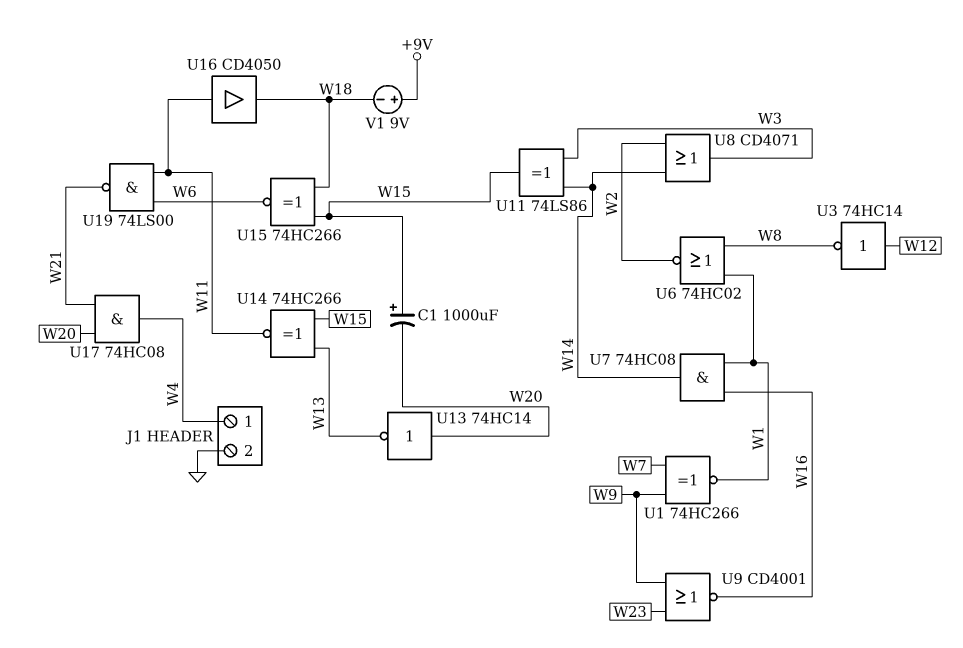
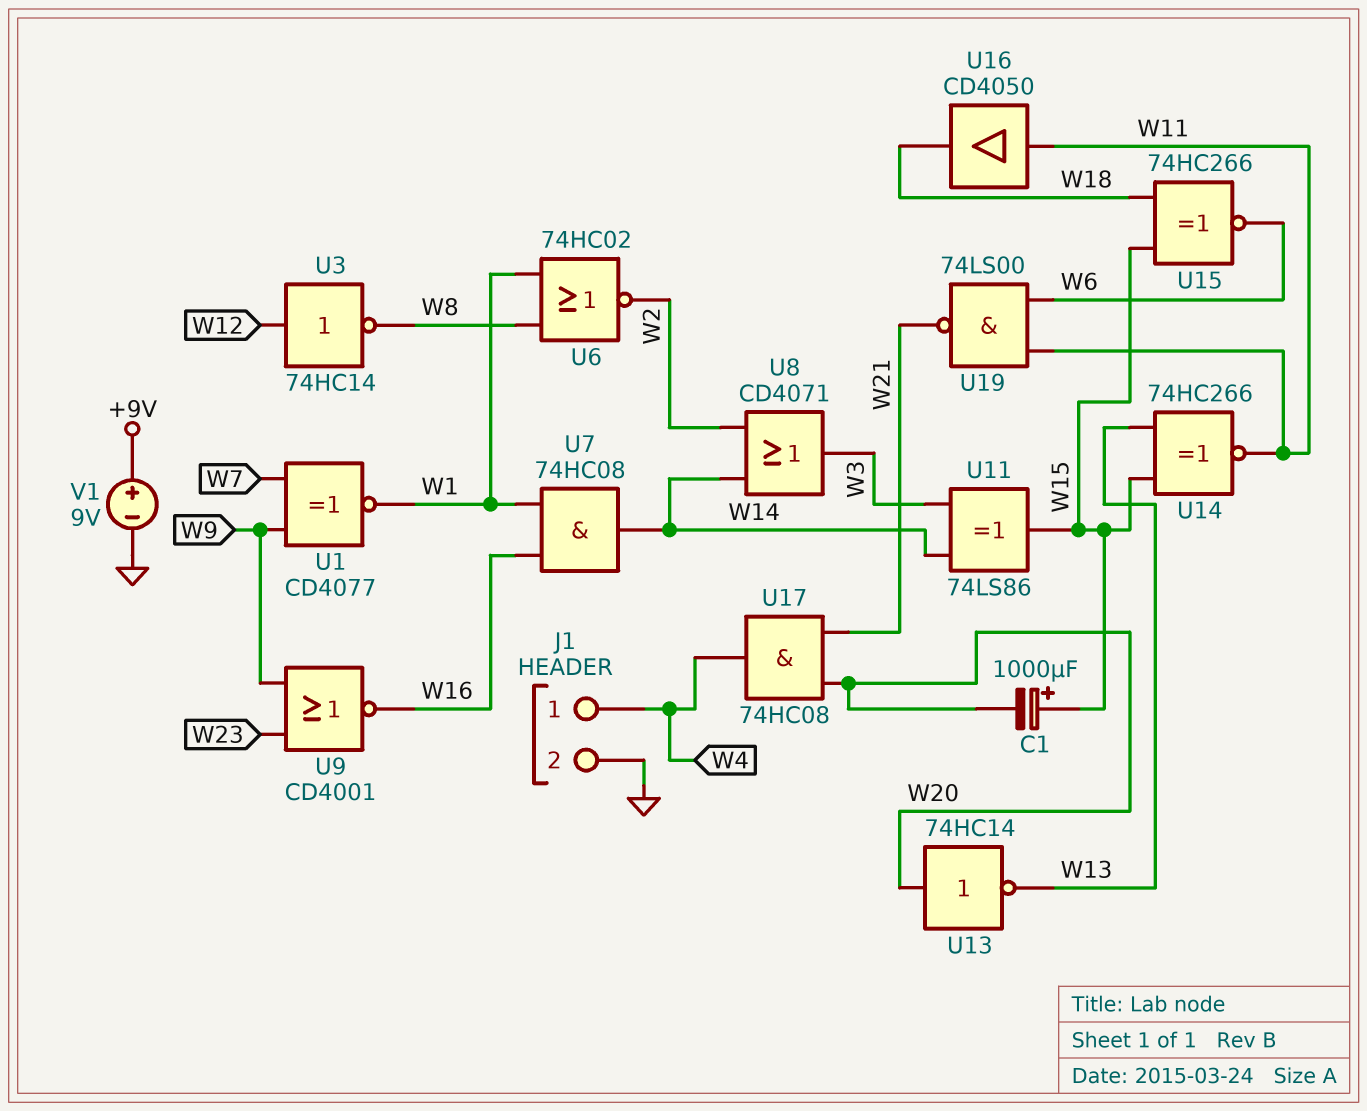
U1: XNOR 74HC266 (in W7, in W9, out W1) -> XNOR CD4077 (in W7, in W9, out W1)
V1: 9V (plus +9V, minus W18) -> 9V (plus +9V, minus GND)

